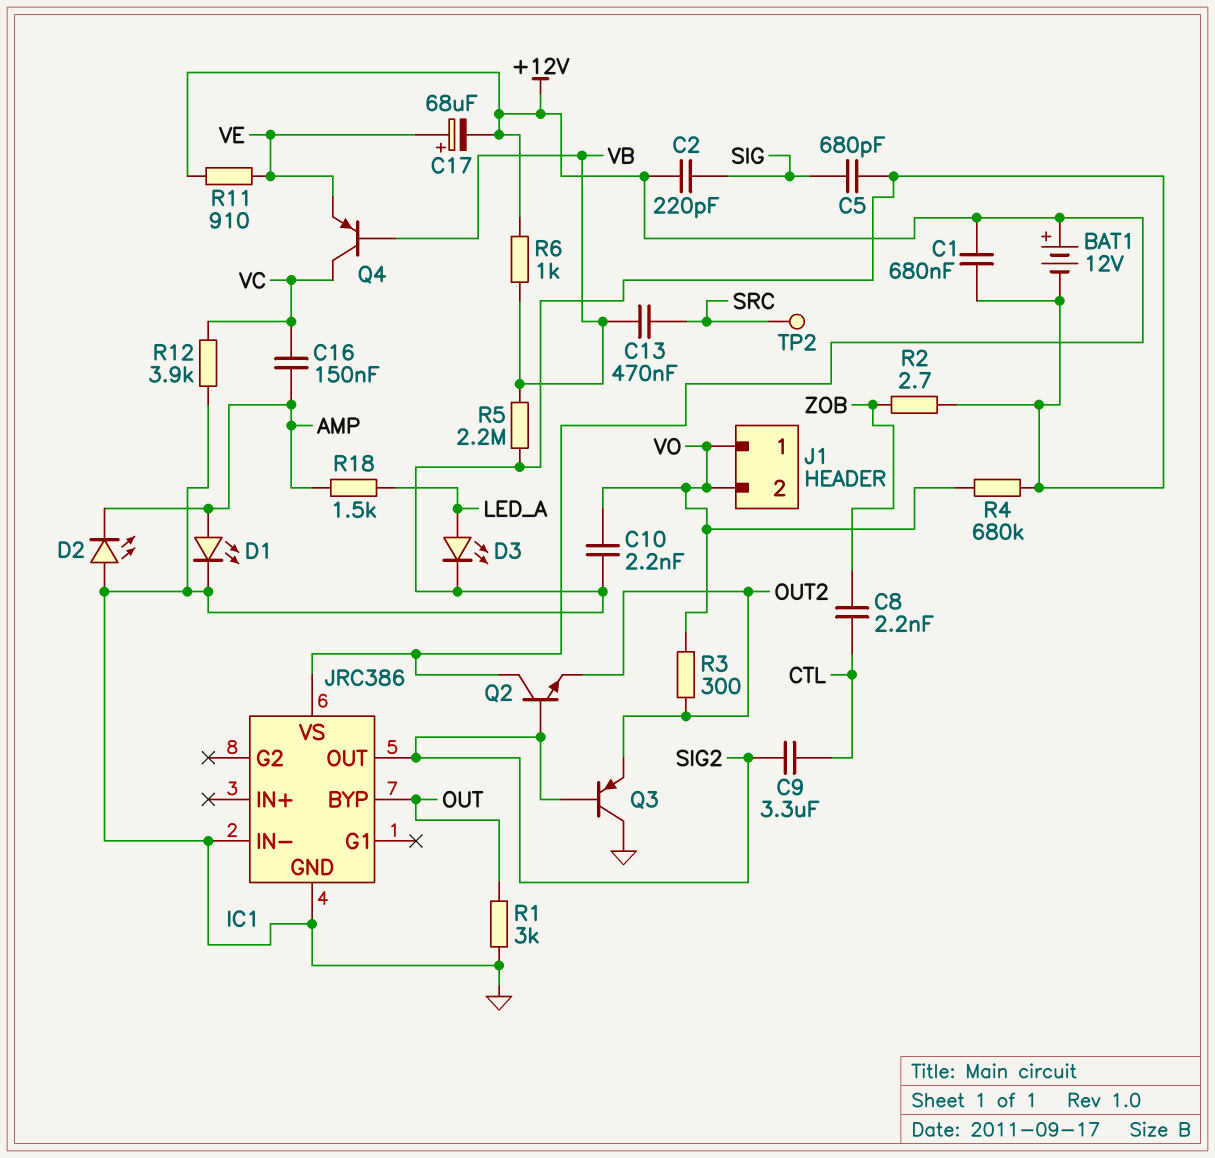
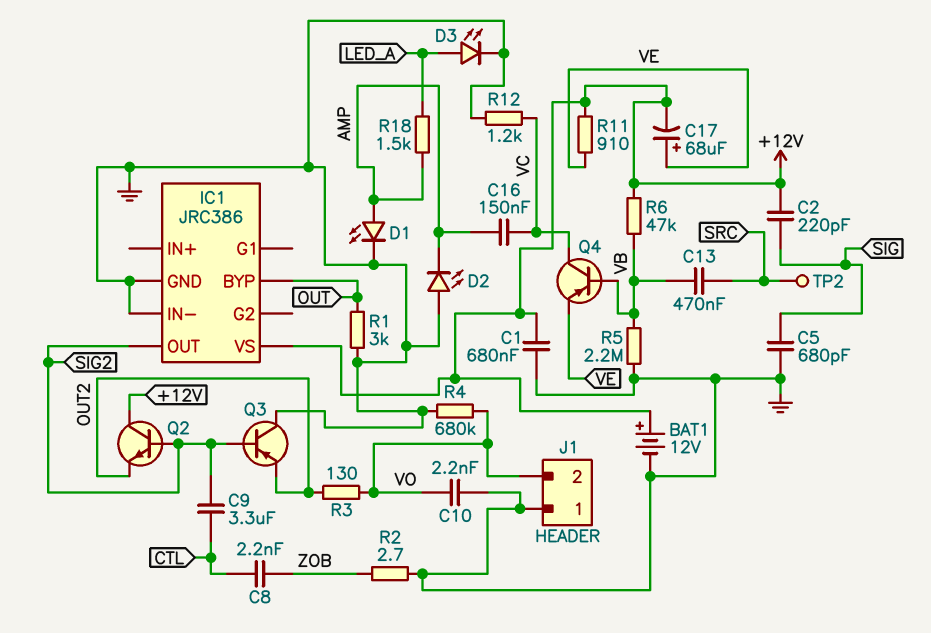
J1 pin 1: VO -> GND
R3: 300 (OUT2, VO) -> 130 (OUT2, VO)
R6: 1k (+12V, VB) -> 47k (+12V, VB)
R12: 3.9k (GND, VC) -> 1.2k (GND, VC)

